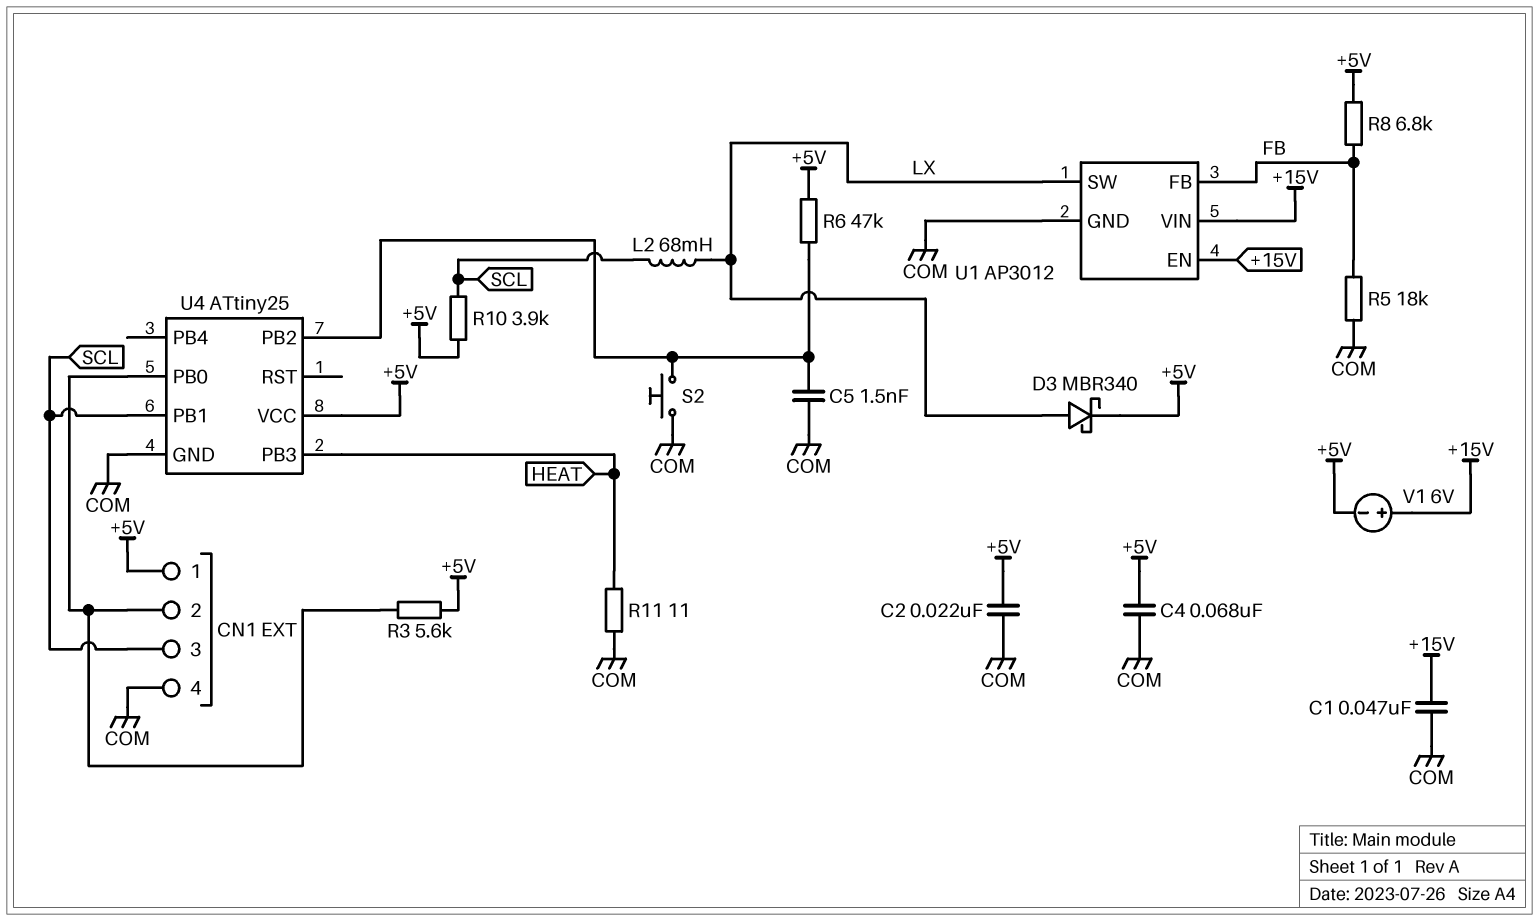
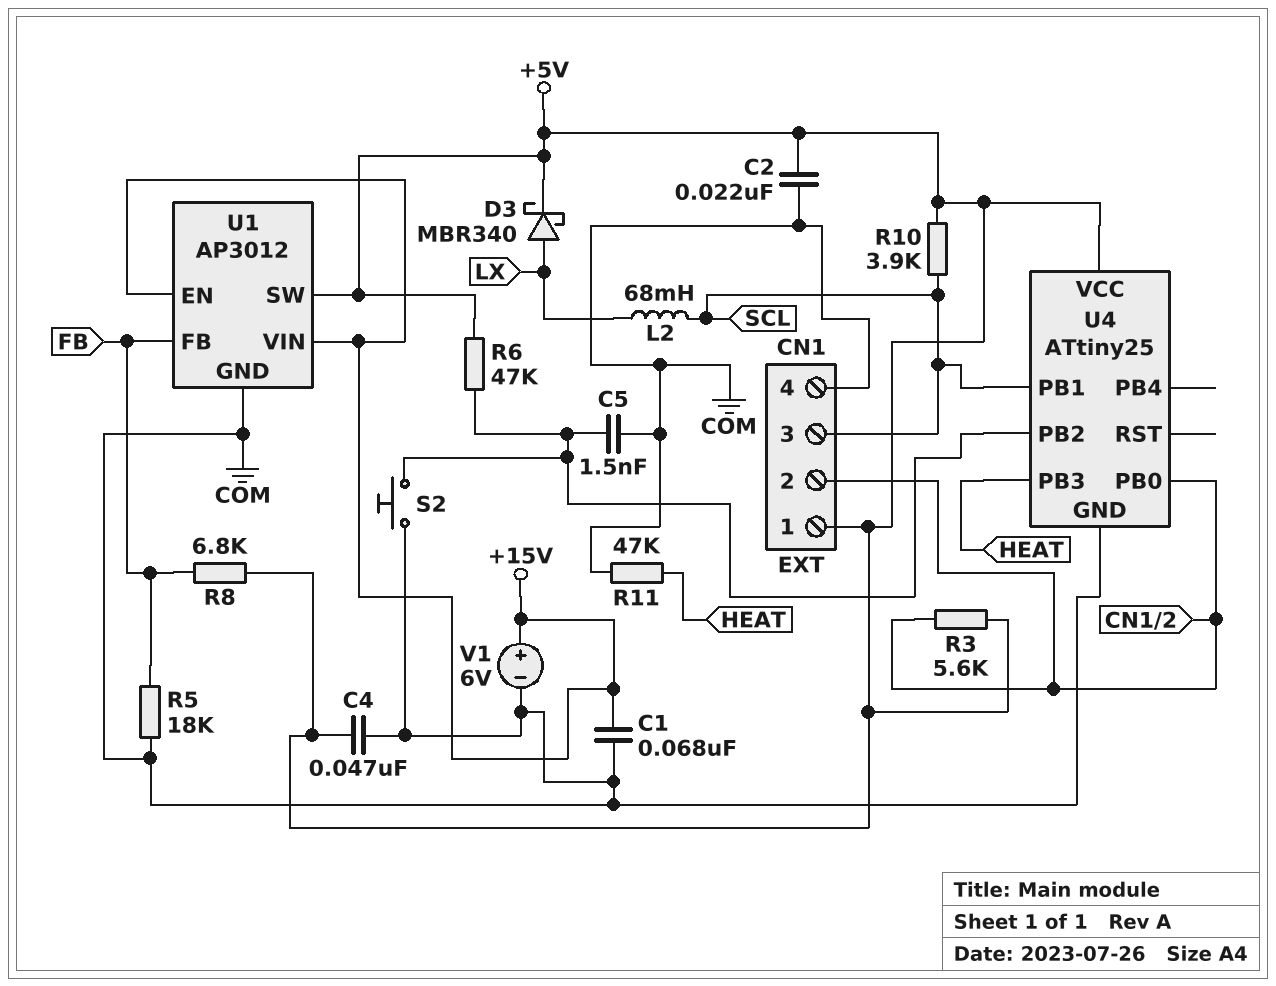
C1: 47nF (+15V, COM) -> 68nF (+15V, COM)
C4: 68nF (+5V, COM) -> 47nF (+5V, COM)
R11: 11 (COM, HEAT) -> 47k (COM, HEAT)
U1 pin SW: LX -> +5V
V1: 6V (plus +15V, minus +5V) -> 6V (plus +15V, minus COM)

